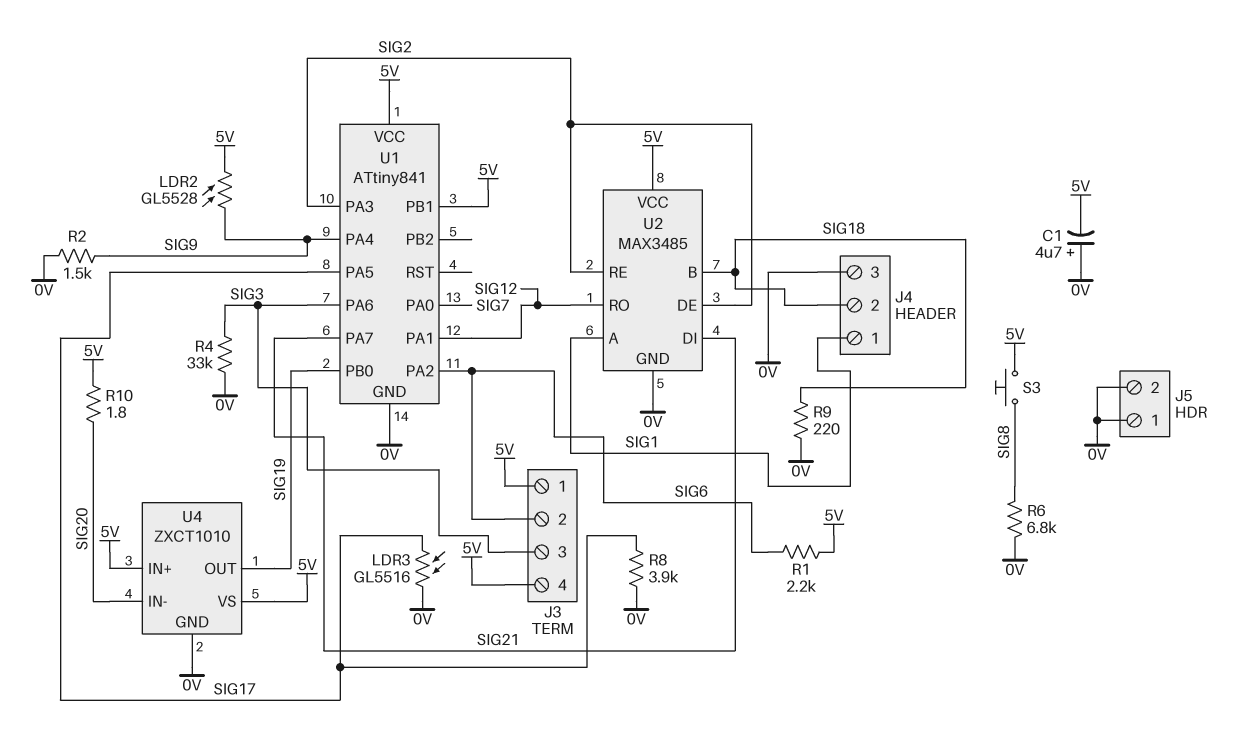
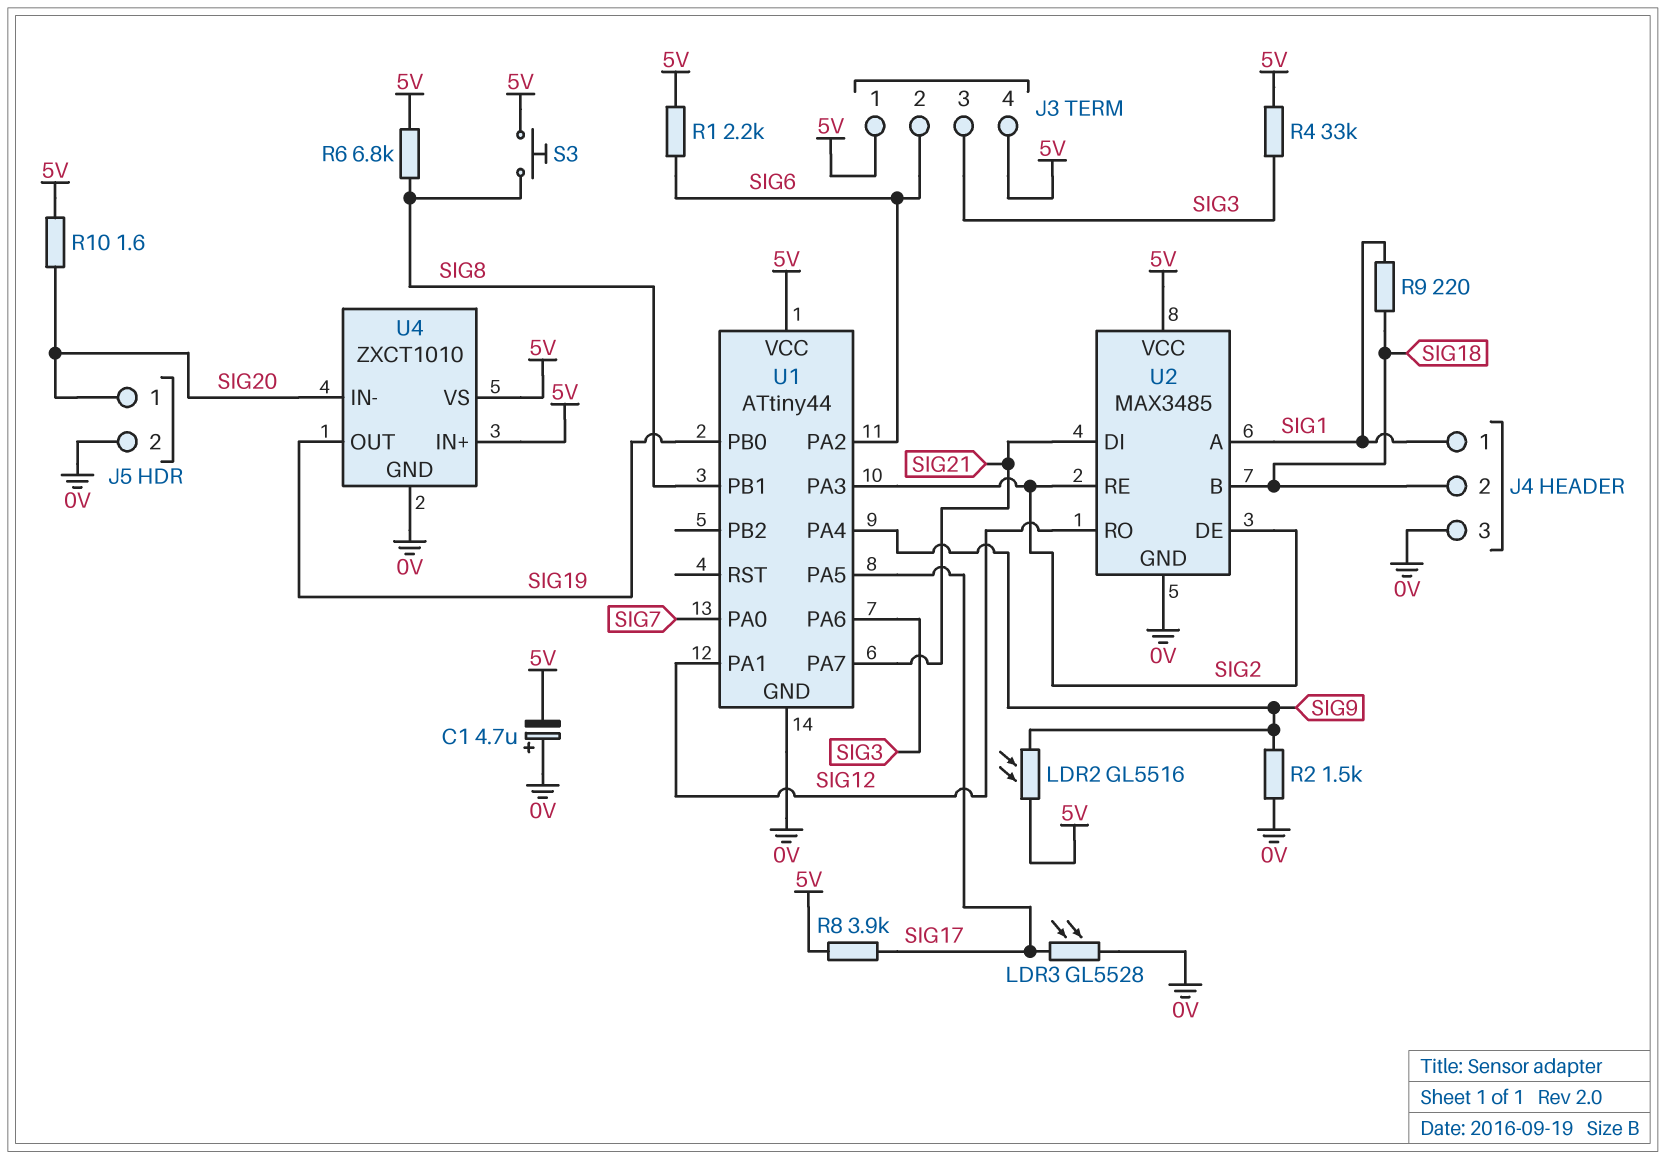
J5 pin 1: 0V -> SIG20
LDR2: GL5528 (5V, SIG9) -> GL5516 (5V, SIG9)
LDR3: GL5516 (0V, SIG17) -> GL5528 (0V, SIG17)
R4: 33k (0V, SIG3) -> 33k (5V, SIG3)
R6: 6.8k (0V, SIG8) -> 6.8k (5V, SIG8)
R8: 3.9k (0V, SIG17) -> 3.9k (5V, SIG17)
R9: 220 (0V, SIG18) -> 220 (SIG1, SIG18)
R10: 1.8 (5V, SIG20) -> 1.6 (5V, SIG20)
U1: ATtiny841 -> ATtiny44
U1 pin PB1: 5V -> SIG8

